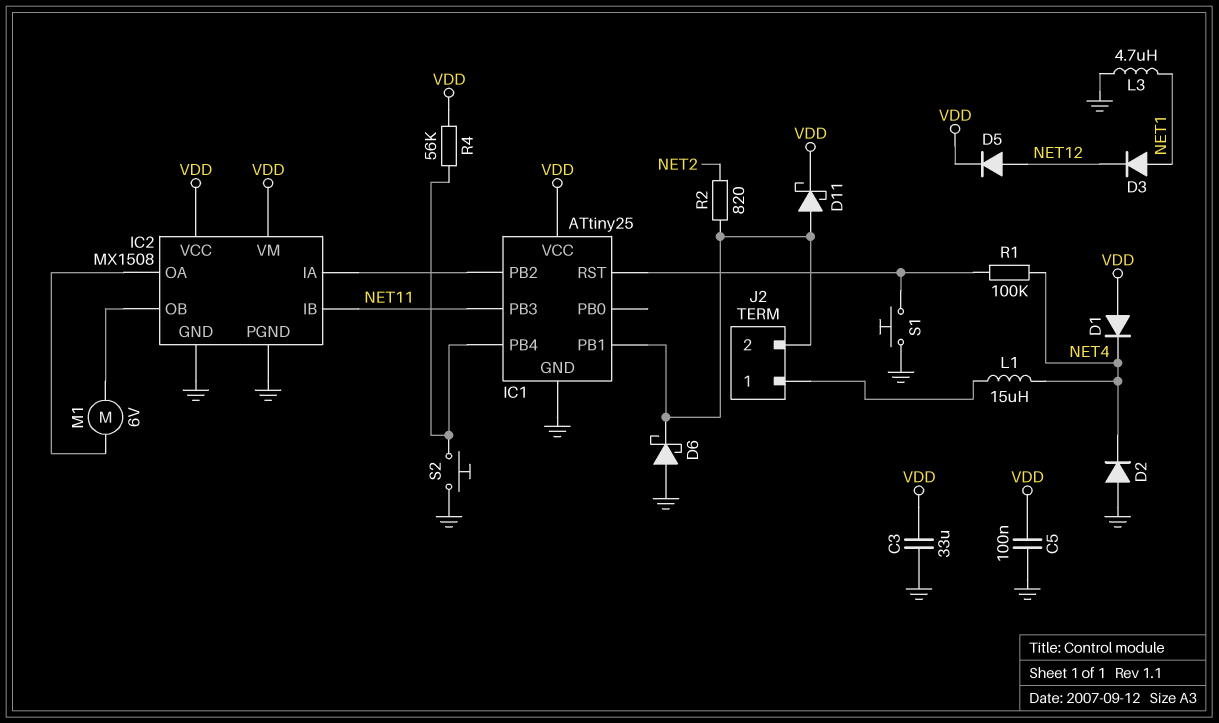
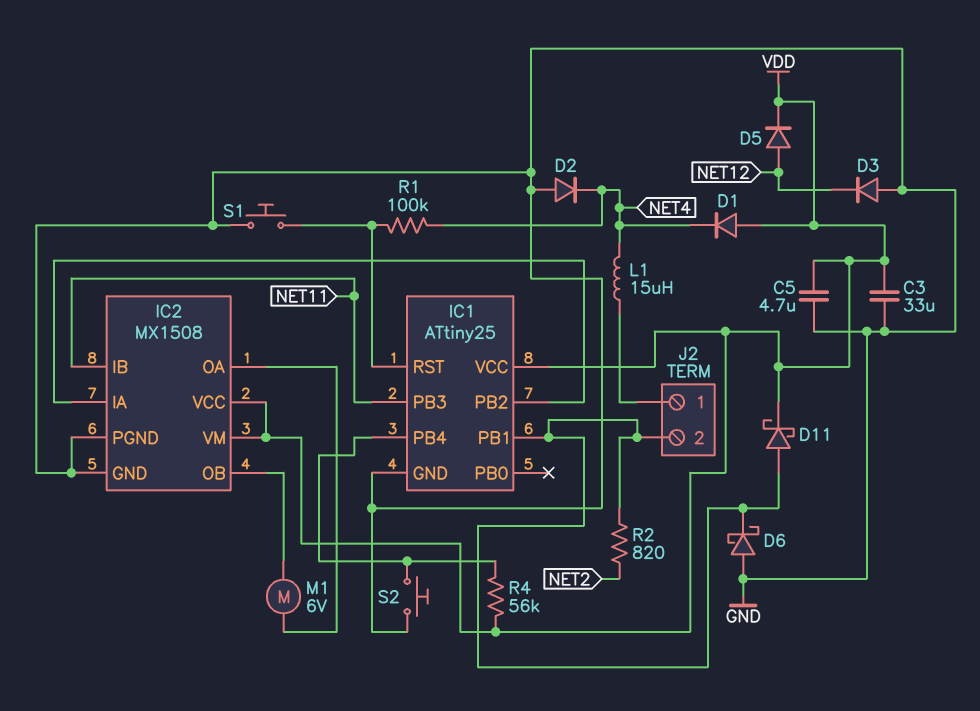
C5: 100nF (GND, VDD) -> 4.7uF (GND, VDD)
D3: diode (A NET1, K NET12) -> diode (A GND, K NET12)
L3: 4.7uH (GND, NET1) -> none

